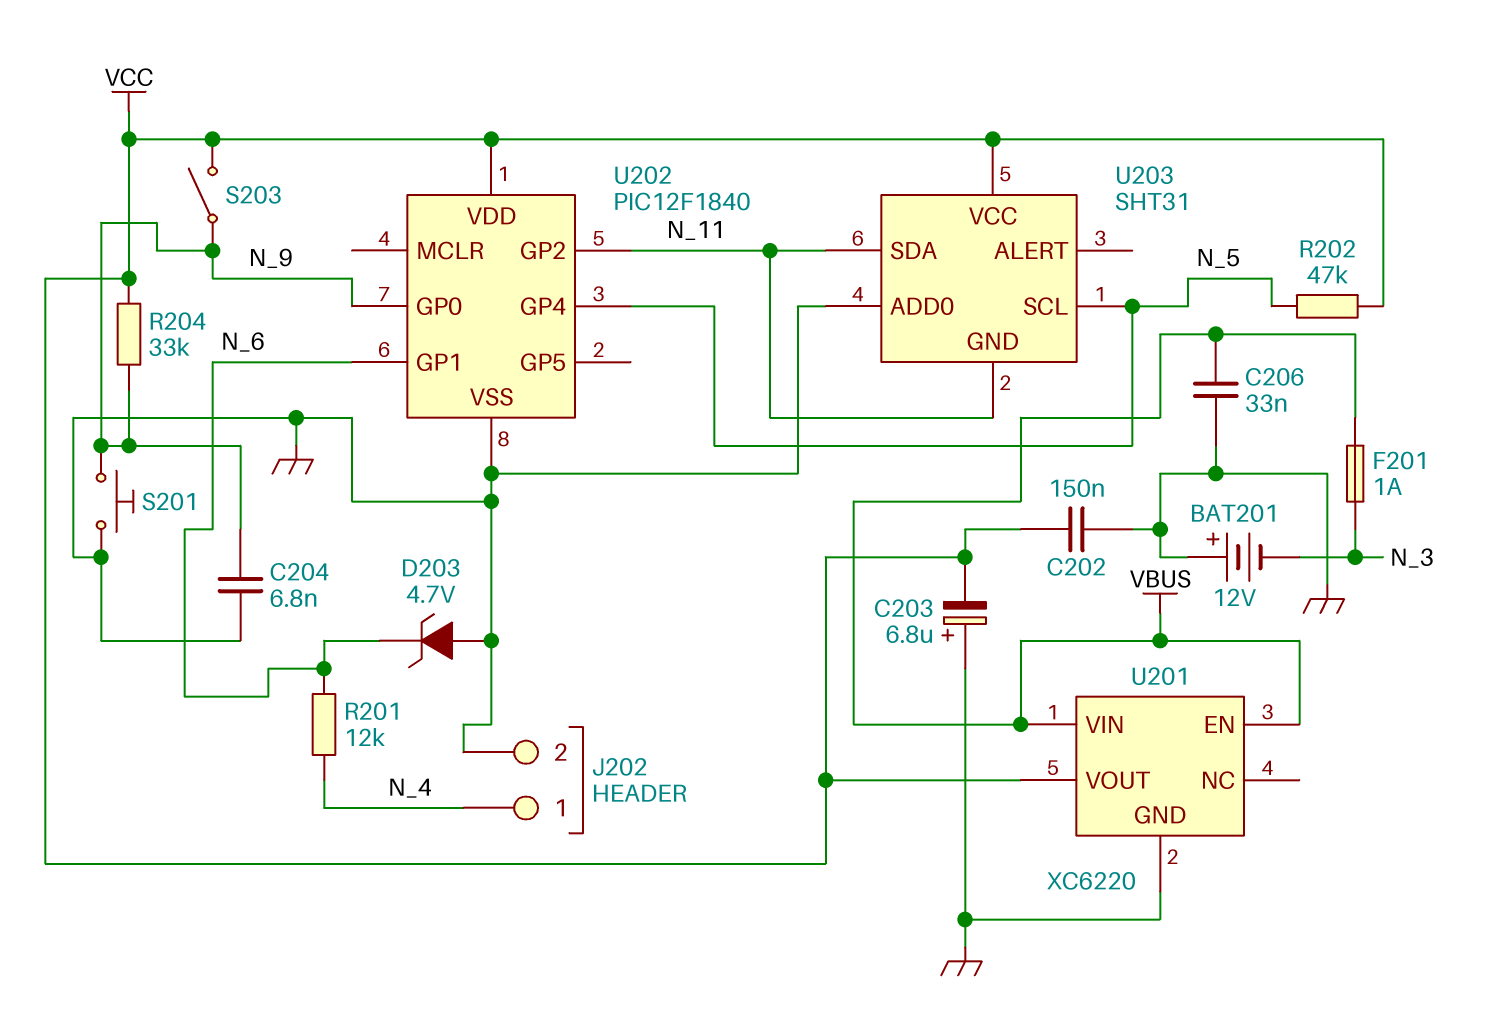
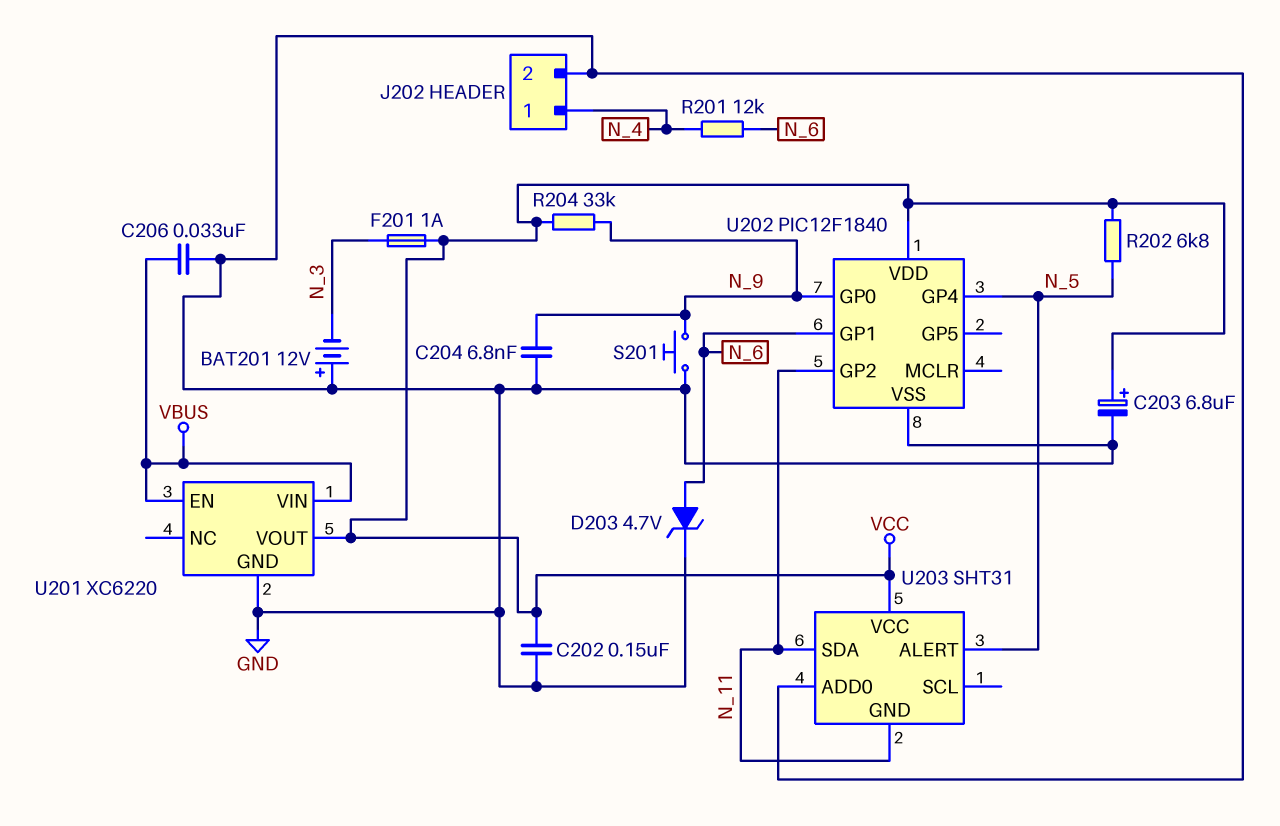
C203: 6.8uF (plus GND, minus VCC) -> 6.8uF (plus VCC, minus GND)
D203: zener 4.7V (A GND, K N_6) -> zener 4.7V (A N_6, K GND)
F201: 1A (N_3, VBUS) -> 1A (N_3, VCC)
R202: 47k (N_5, VCC) -> 6.8k (N_5, VCC)
S203: switch (N_9, VCC) -> none
U203 pin ALERT: none -> N_5
U203 pin SCL: N_5 -> none

